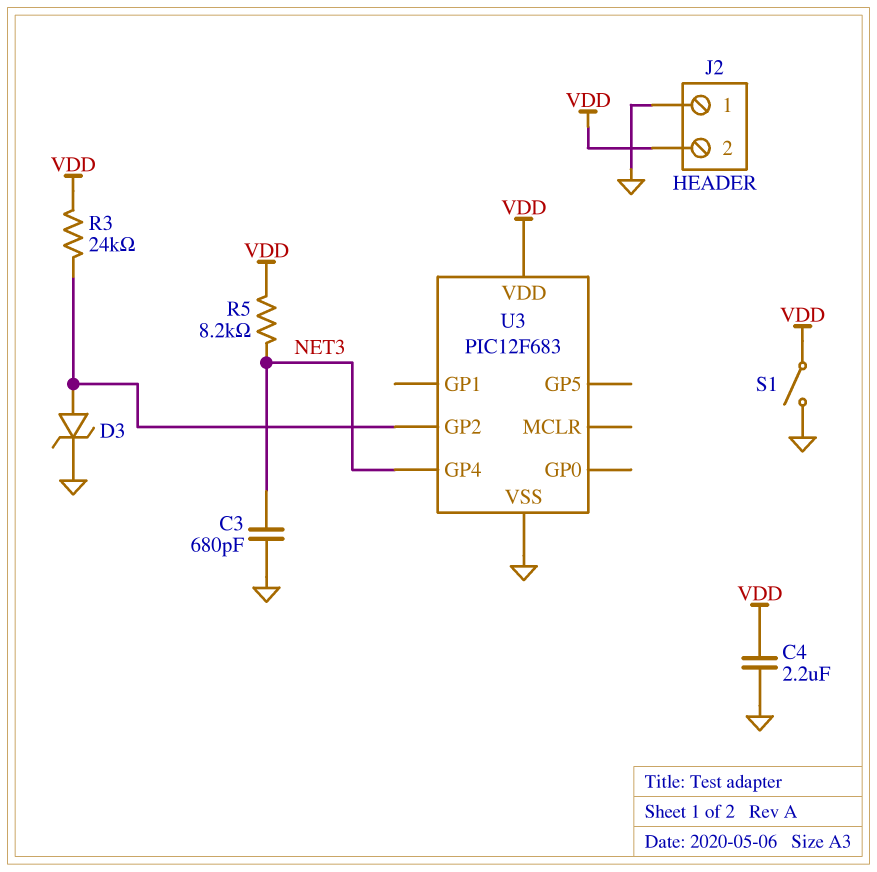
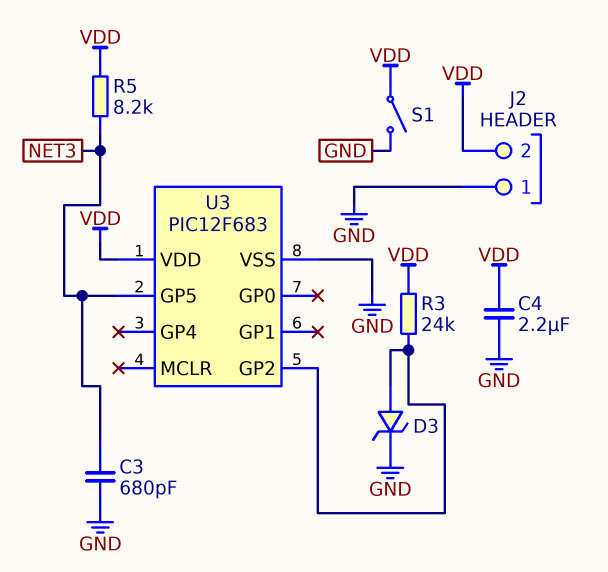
U3 pin GP4: NET3 -> none
U3 pin GP5: none -> NET3

